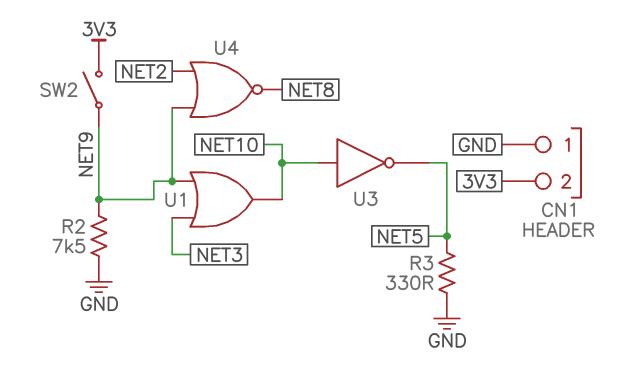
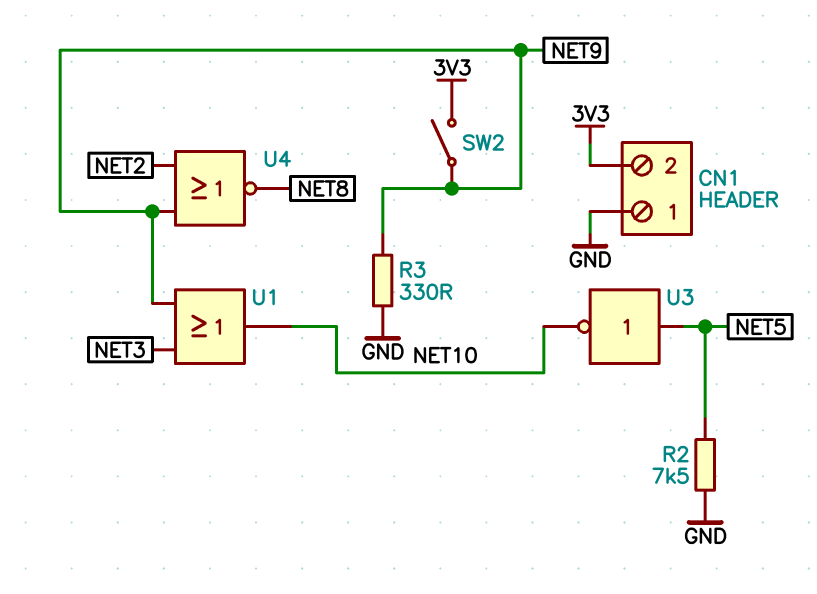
R2: 7.5k (GND, NET9) -> 7.5k (GND, NET5)
R3: 330 (GND, NET5) -> 330 (GND, NET9)
U3: NOT (in NET10, out NET5) -> NOT (in NET5, out NET10)

